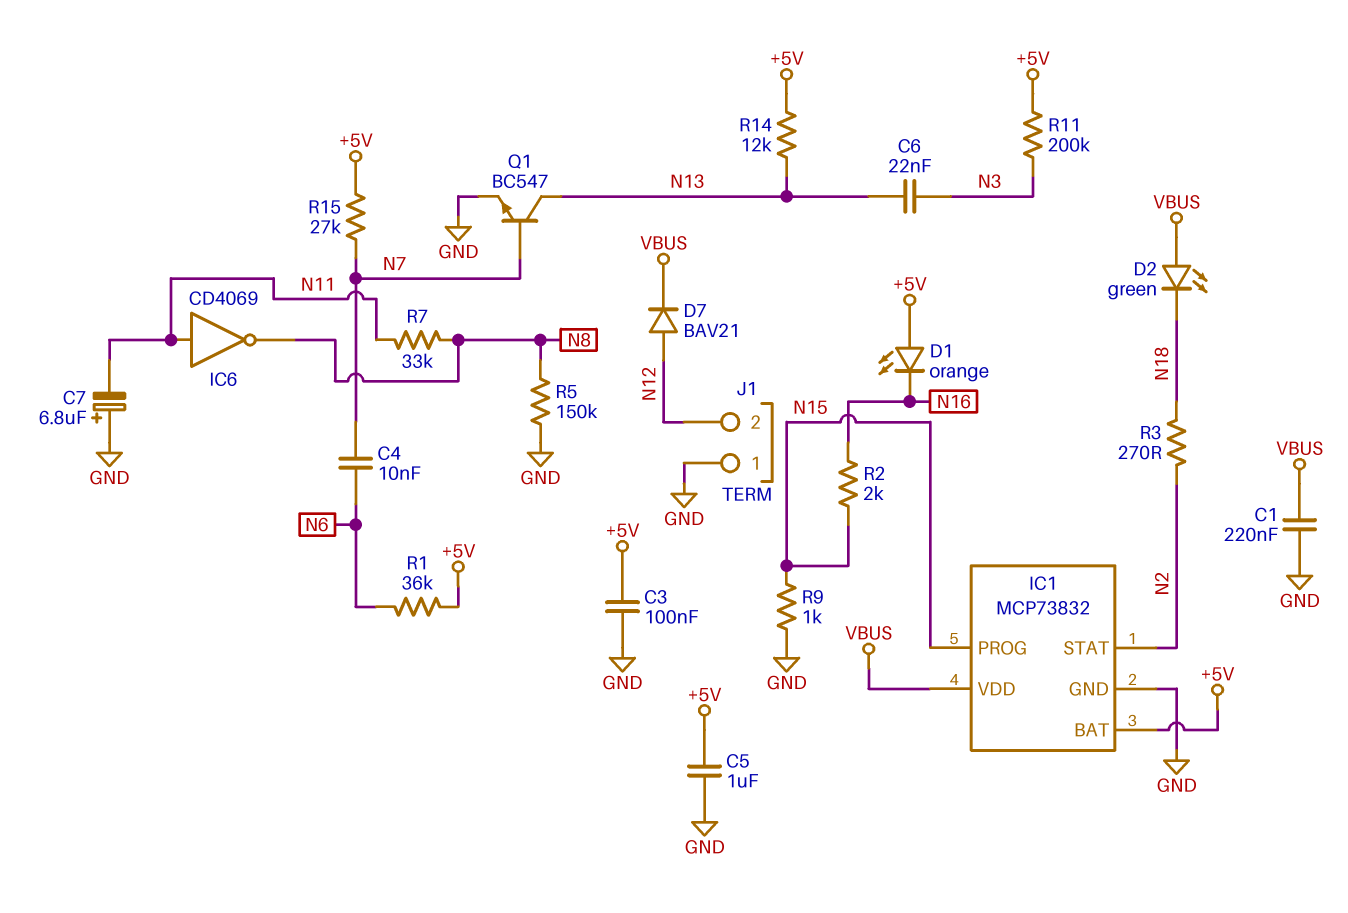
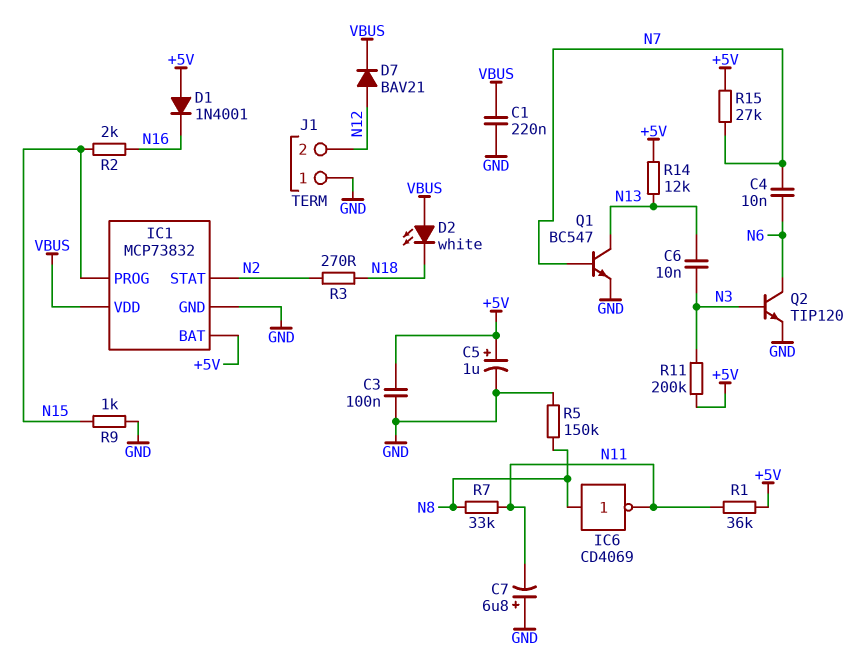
C5: 1uF (+5V, GND) -> 1uF (plus +5V, minus GND)
C6: 22nF (N3, N13) -> 10nF (N3, N13)
D1: LED orange (A +5V, K N16) -> diode 1N4001 (A +5V, K N16)
D2: LED green (A VBUS, K N18) -> LED white (A VBUS, K N18)
IC6: NOT CD4069 (in N11, out N8) -> NOT CD4069 (in N8, out N11)
Q2: none -> NPN TIP120 (B N3, C N6, E GND)
R1: 36k (+5V, N6) -> 36k (+5V, N11)

